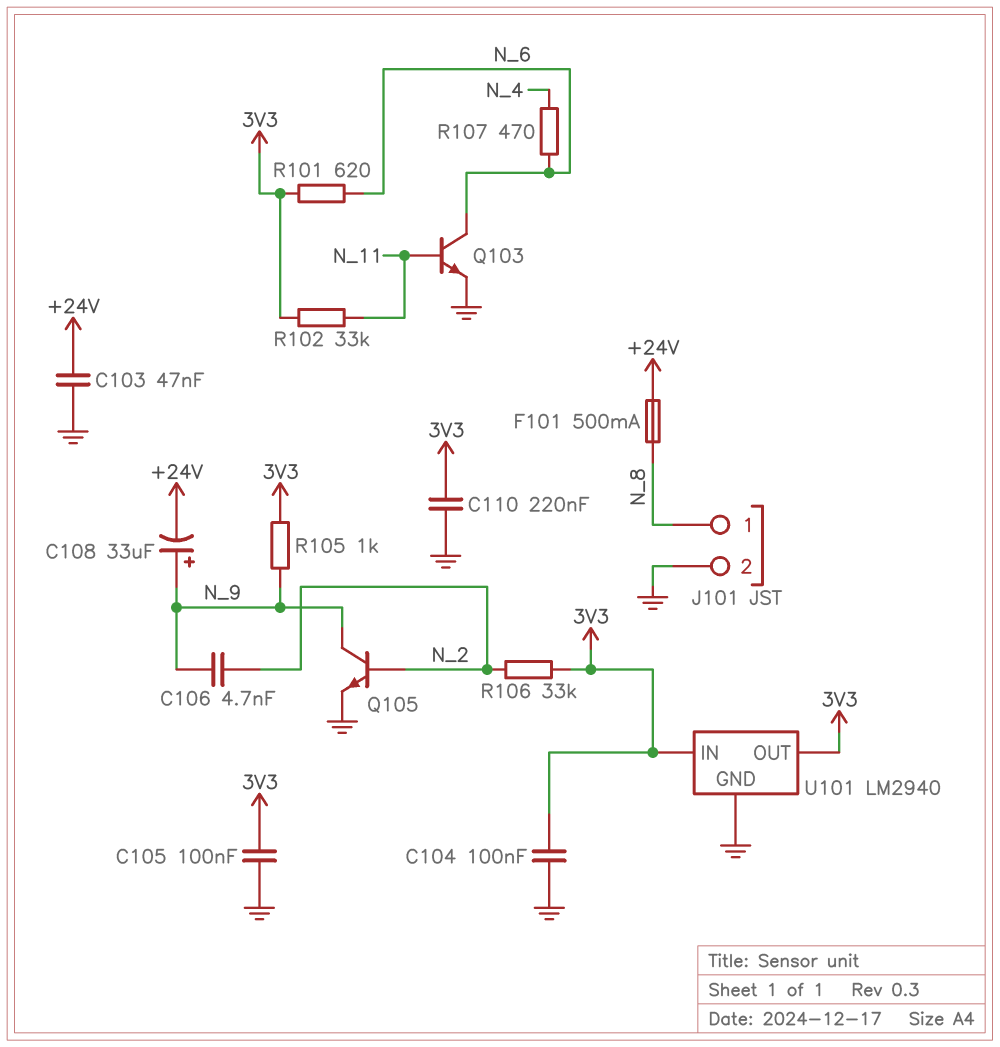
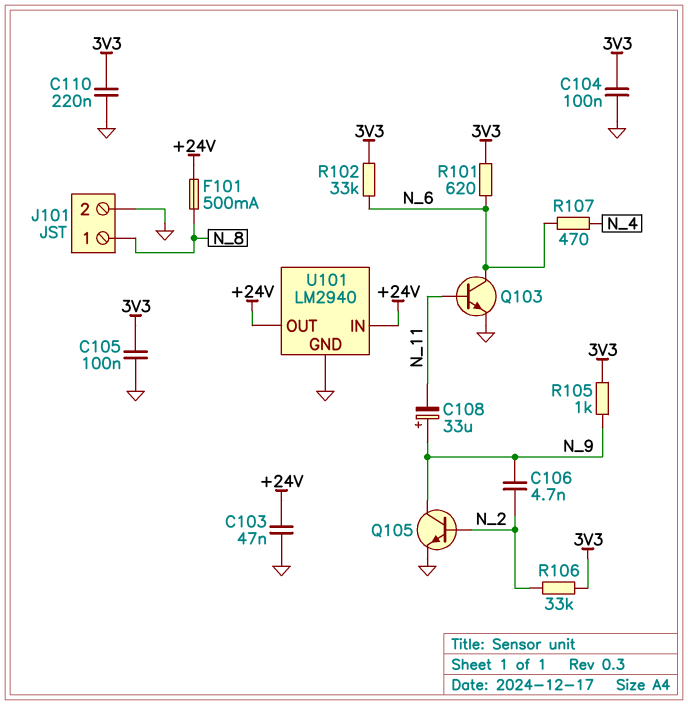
C108: 33uF (plus N_9, minus +24V) -> 33uF (plus N_9, minus N_11)
R102: 33k (3V3, N_11) -> 33k (3V3, N_6)
U101 pin IN: 3V3 -> +24V
U101 pin OUT: 3V3 -> +24V

